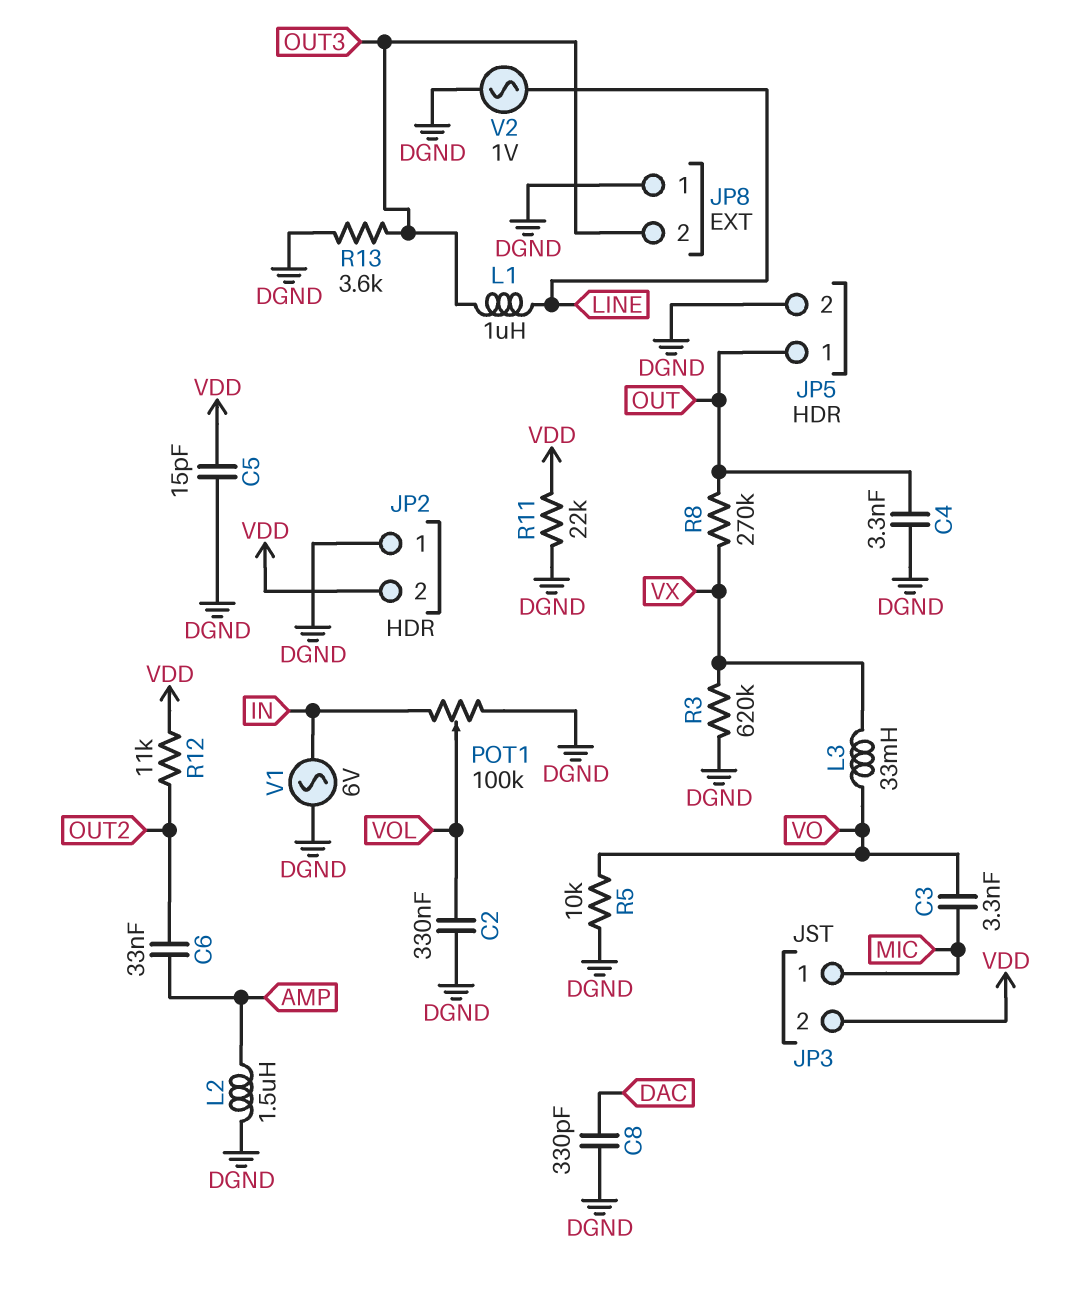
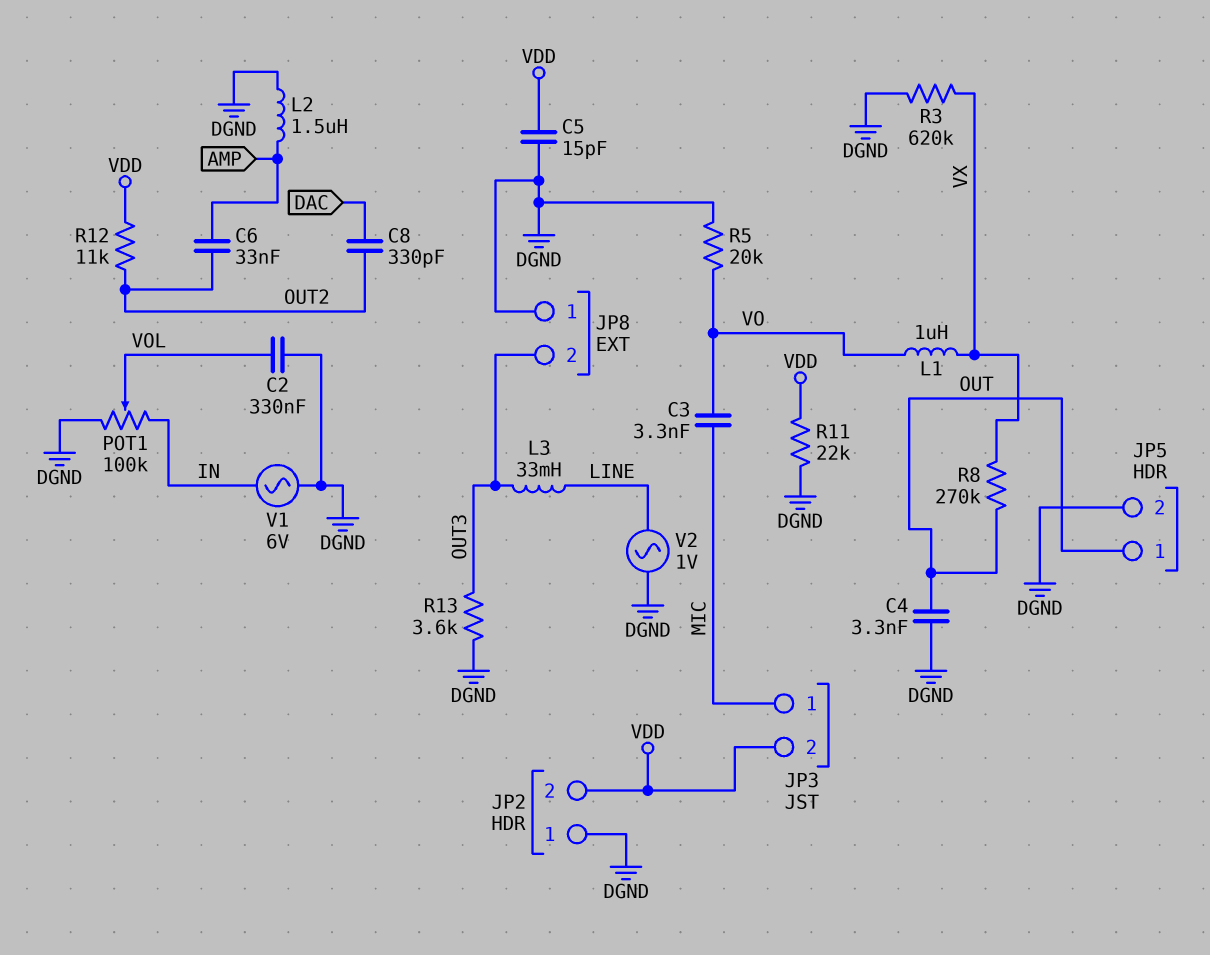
C8: 330pF (DAC, DGND) -> 330pF (DAC, OUT2)
L1: 1uH (LINE, OUT3) -> 1uH (VO, VX)
L3: 33mH (VO, VX) -> 33mH (LINE, OUT3)
R5: 10k (DGND, VO) -> 20k (DGND, VO)

